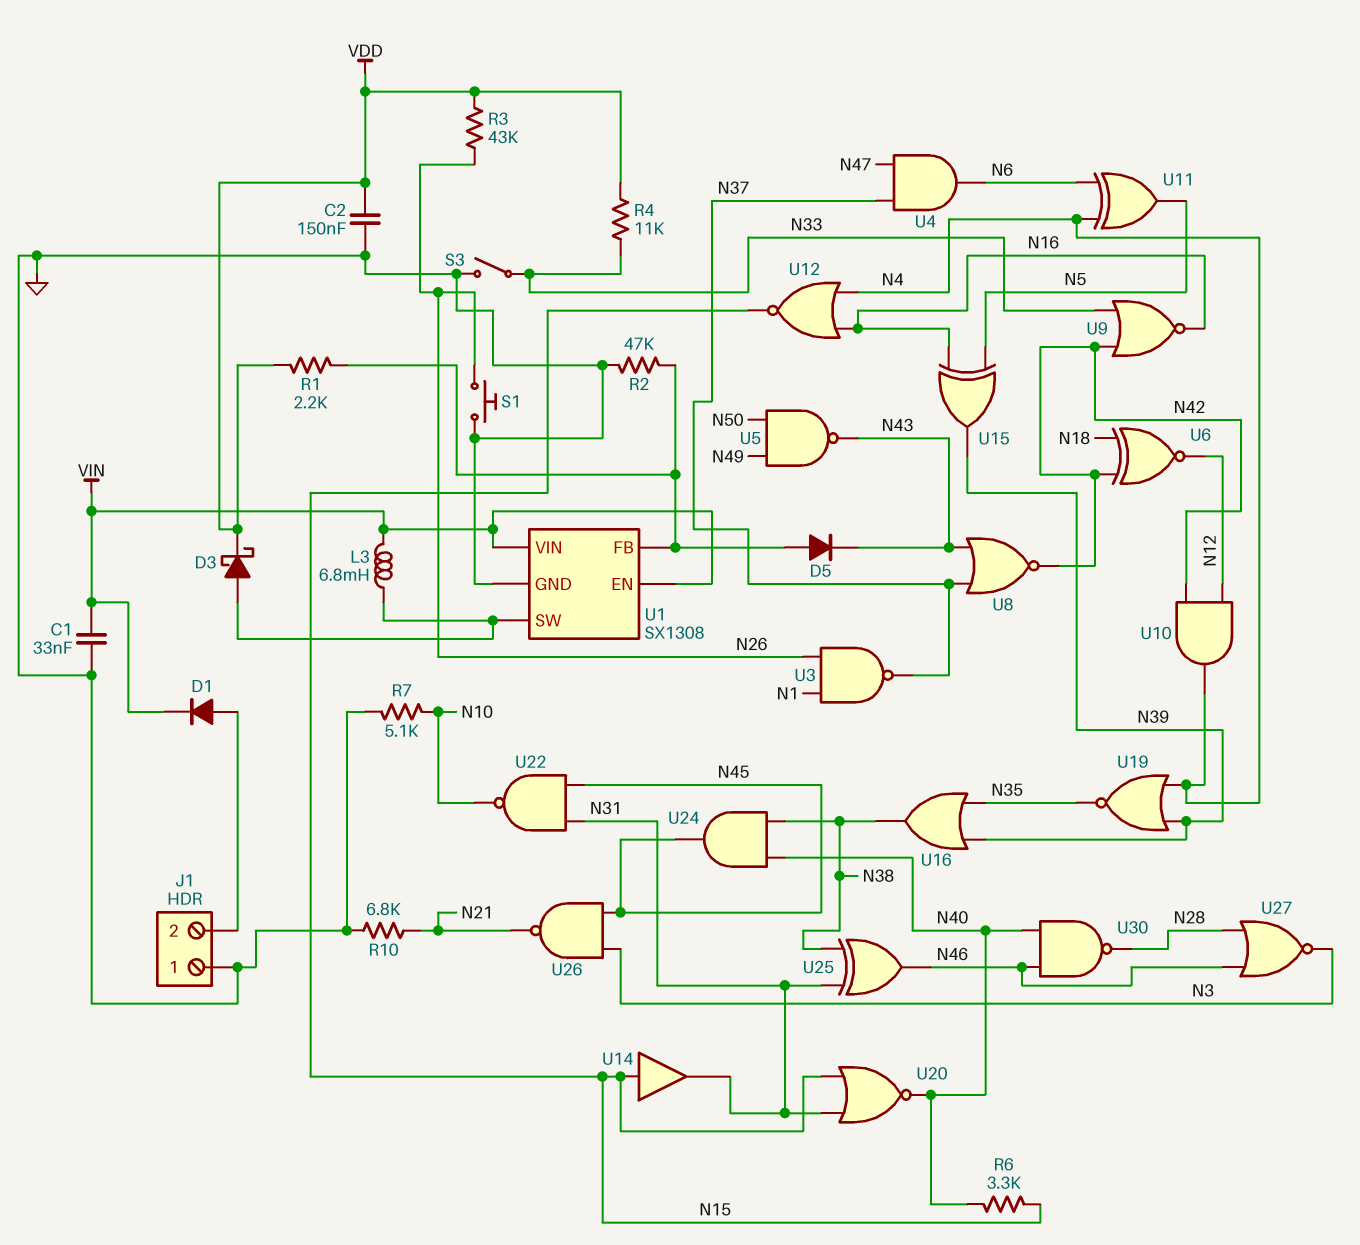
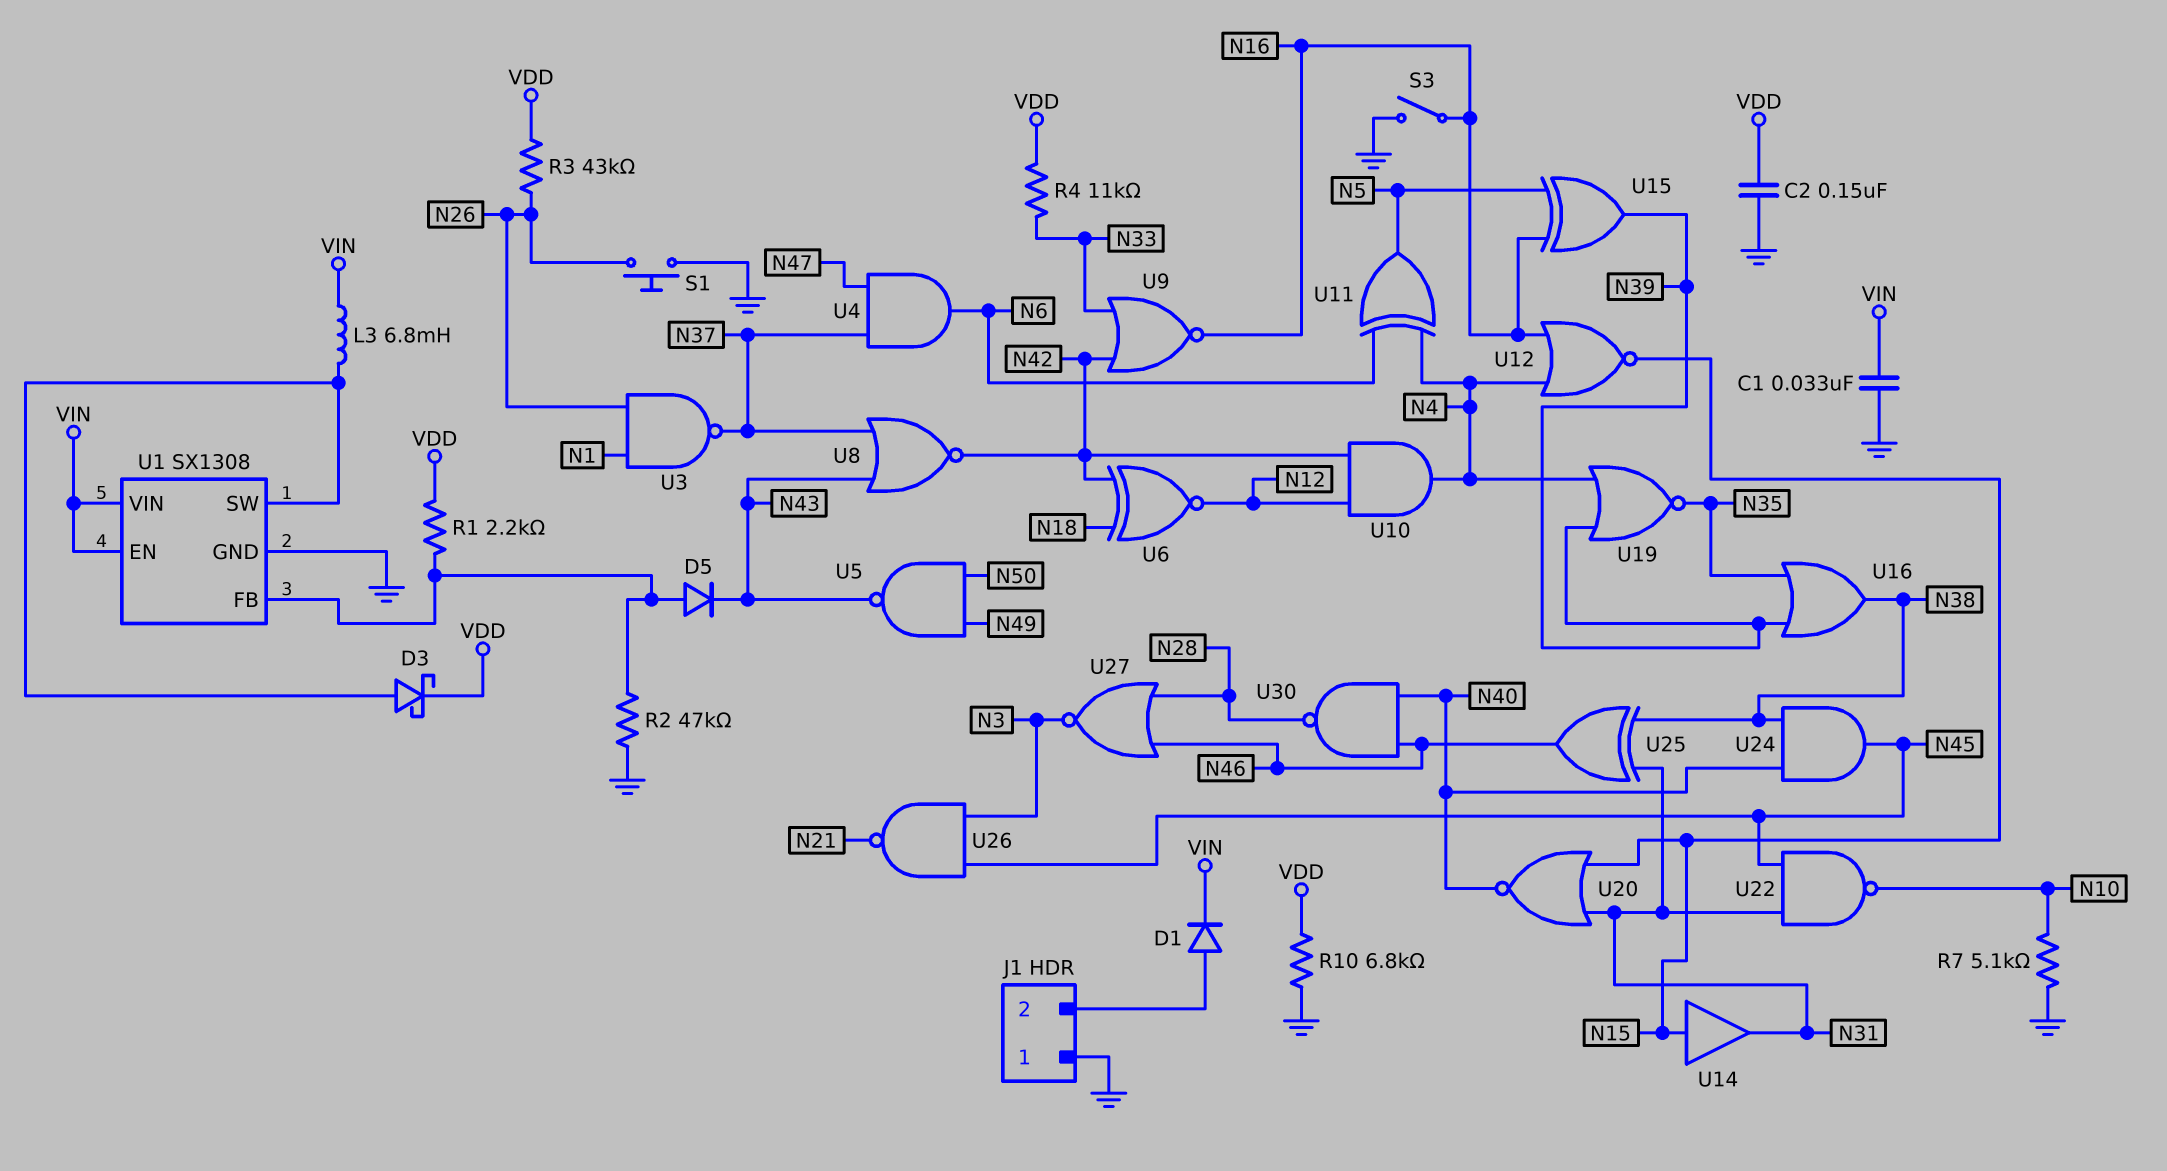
R6: 3.3k (N15, N40) -> none
R10: 6.8k (GND, N21) -> 6.8k (GND, VDD)
S3: switch (GND, N33) -> switch (GND, N16)

